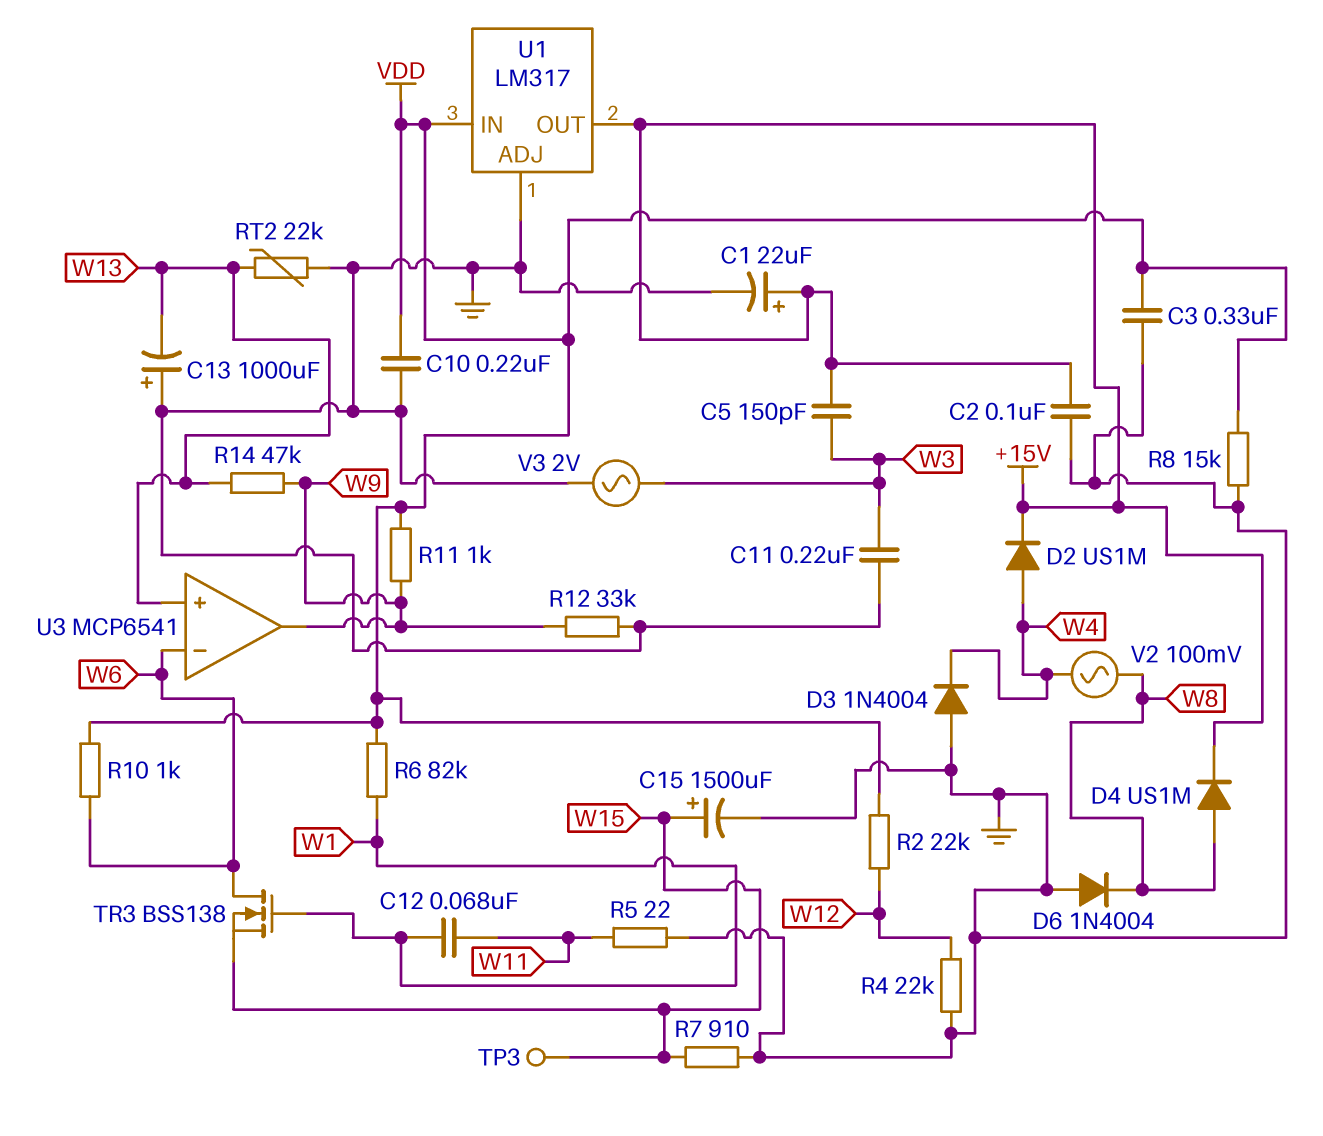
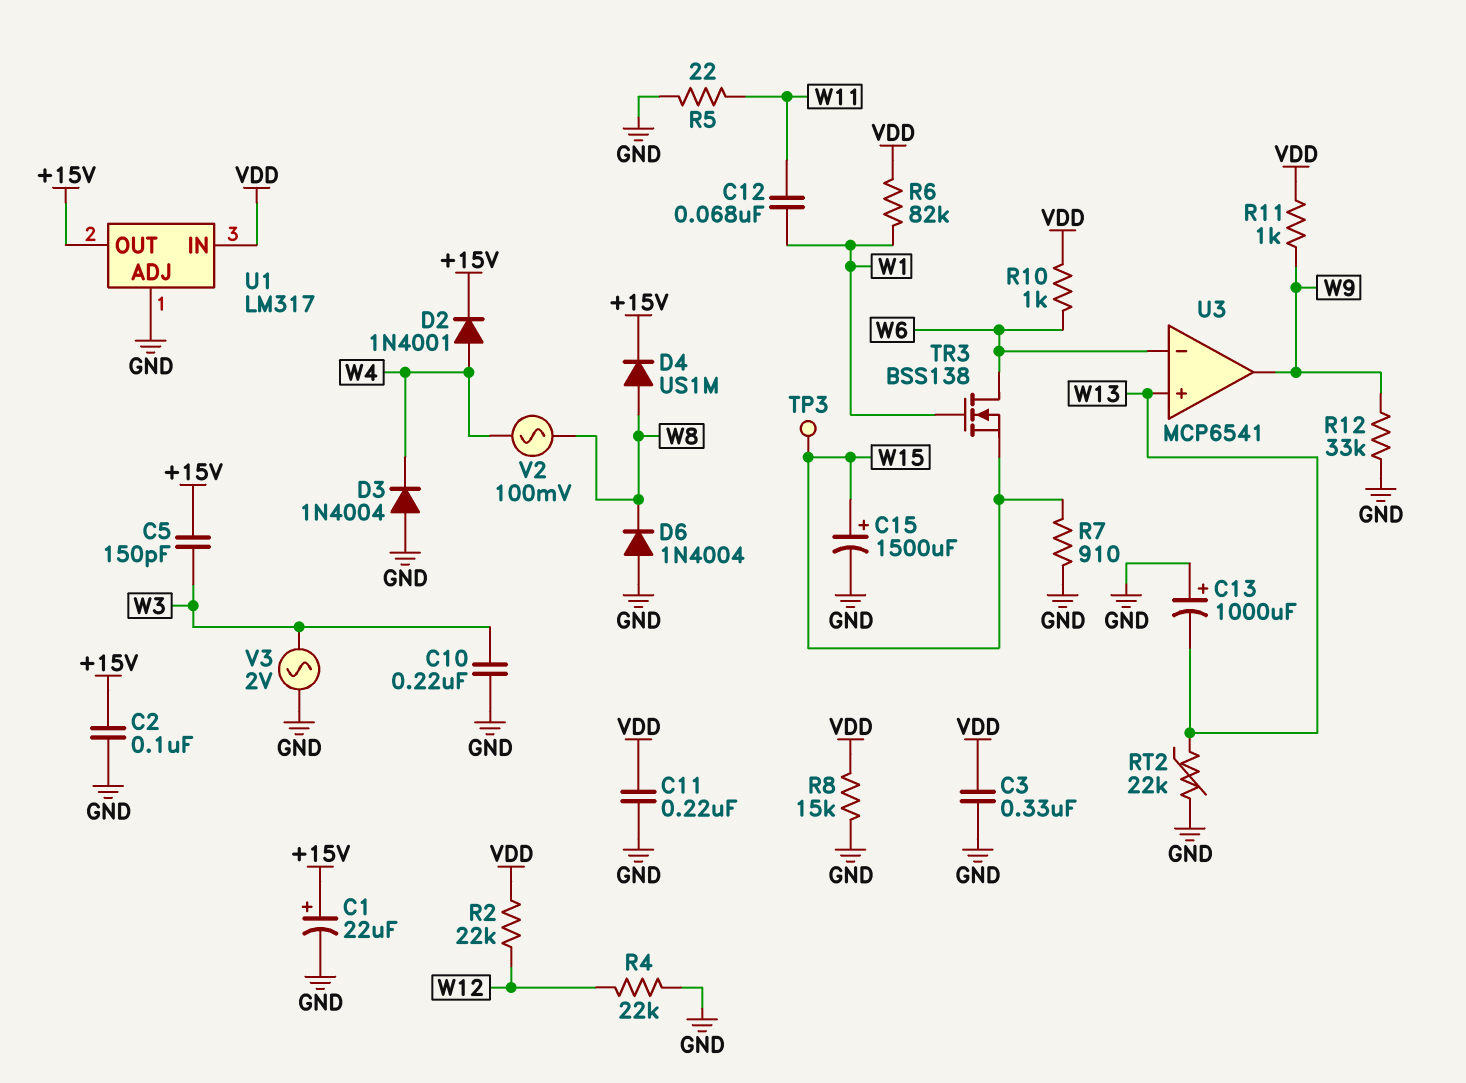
C10: 220nF (GND, VDD) -> 220nF (GND, W3)
C11: 220nF (GND, W3) -> 220nF (GND, VDD)
D2: diode US1M (A W4, K +15V) -> diode 1N4001 (A W4, K +15V)
R14: 47k (W9, W13) -> none

